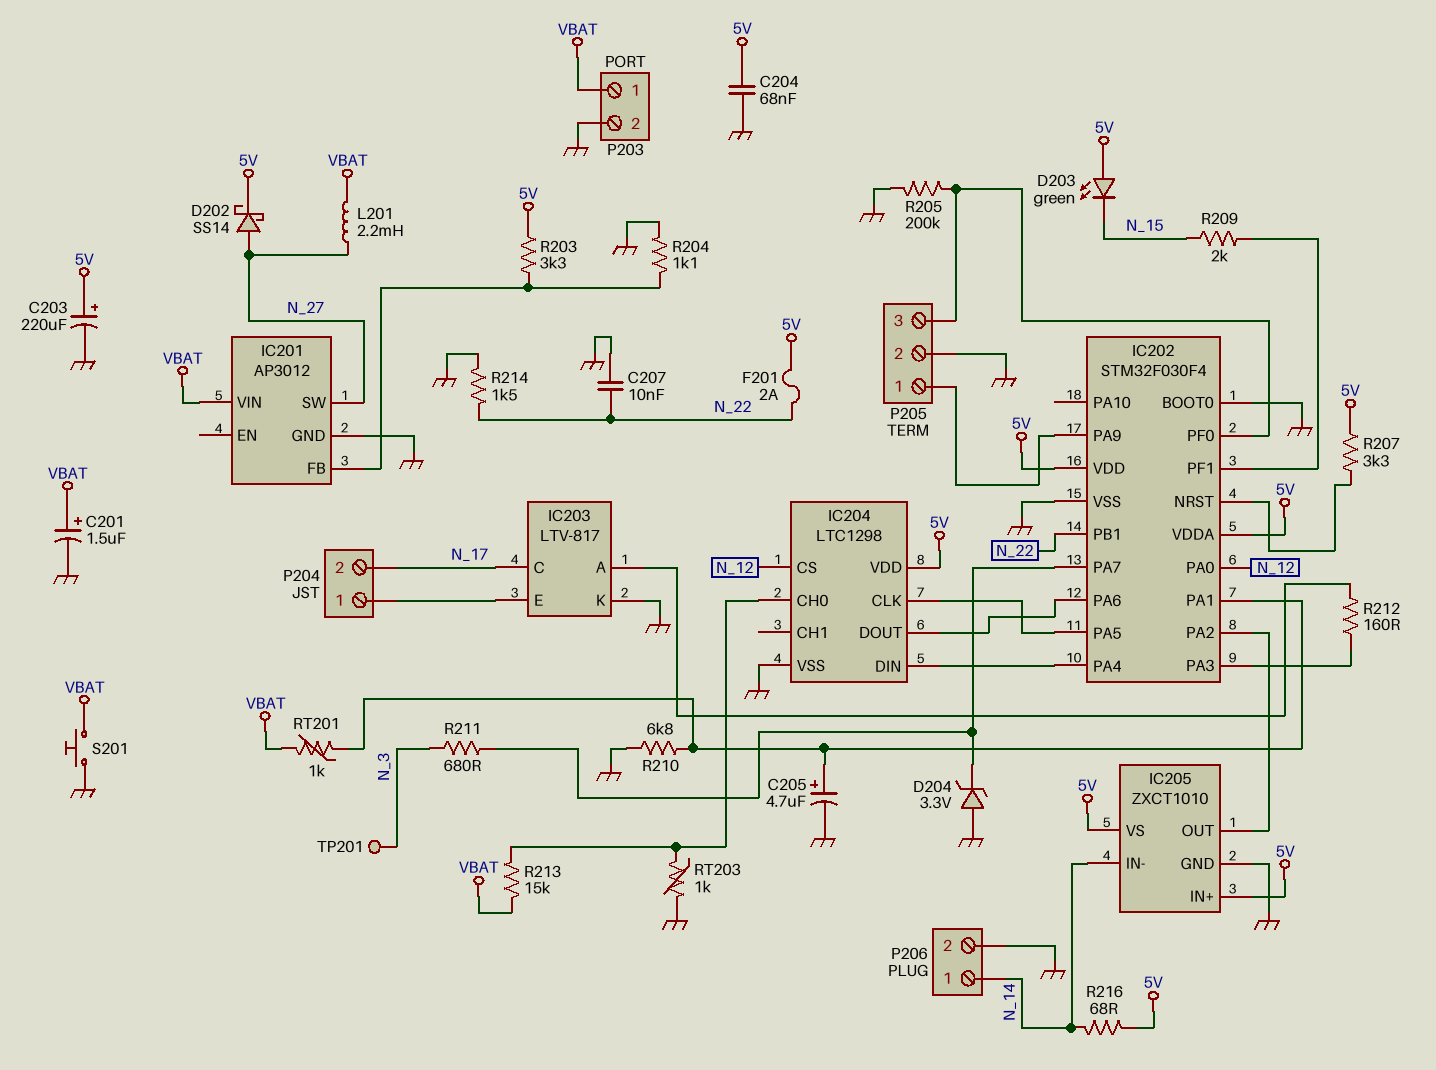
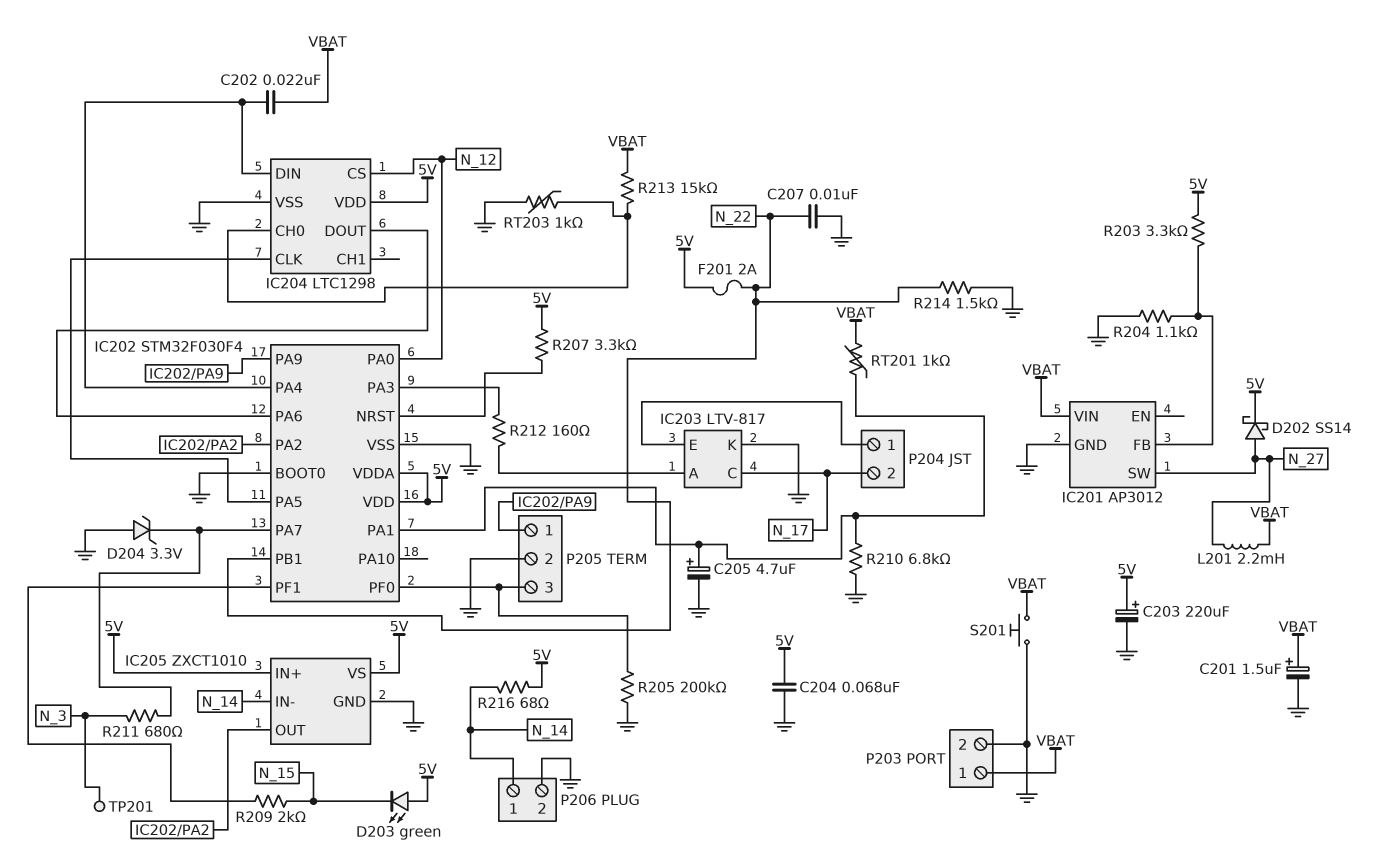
C202: none -> 22nF (IC202/PA4, VBAT)

